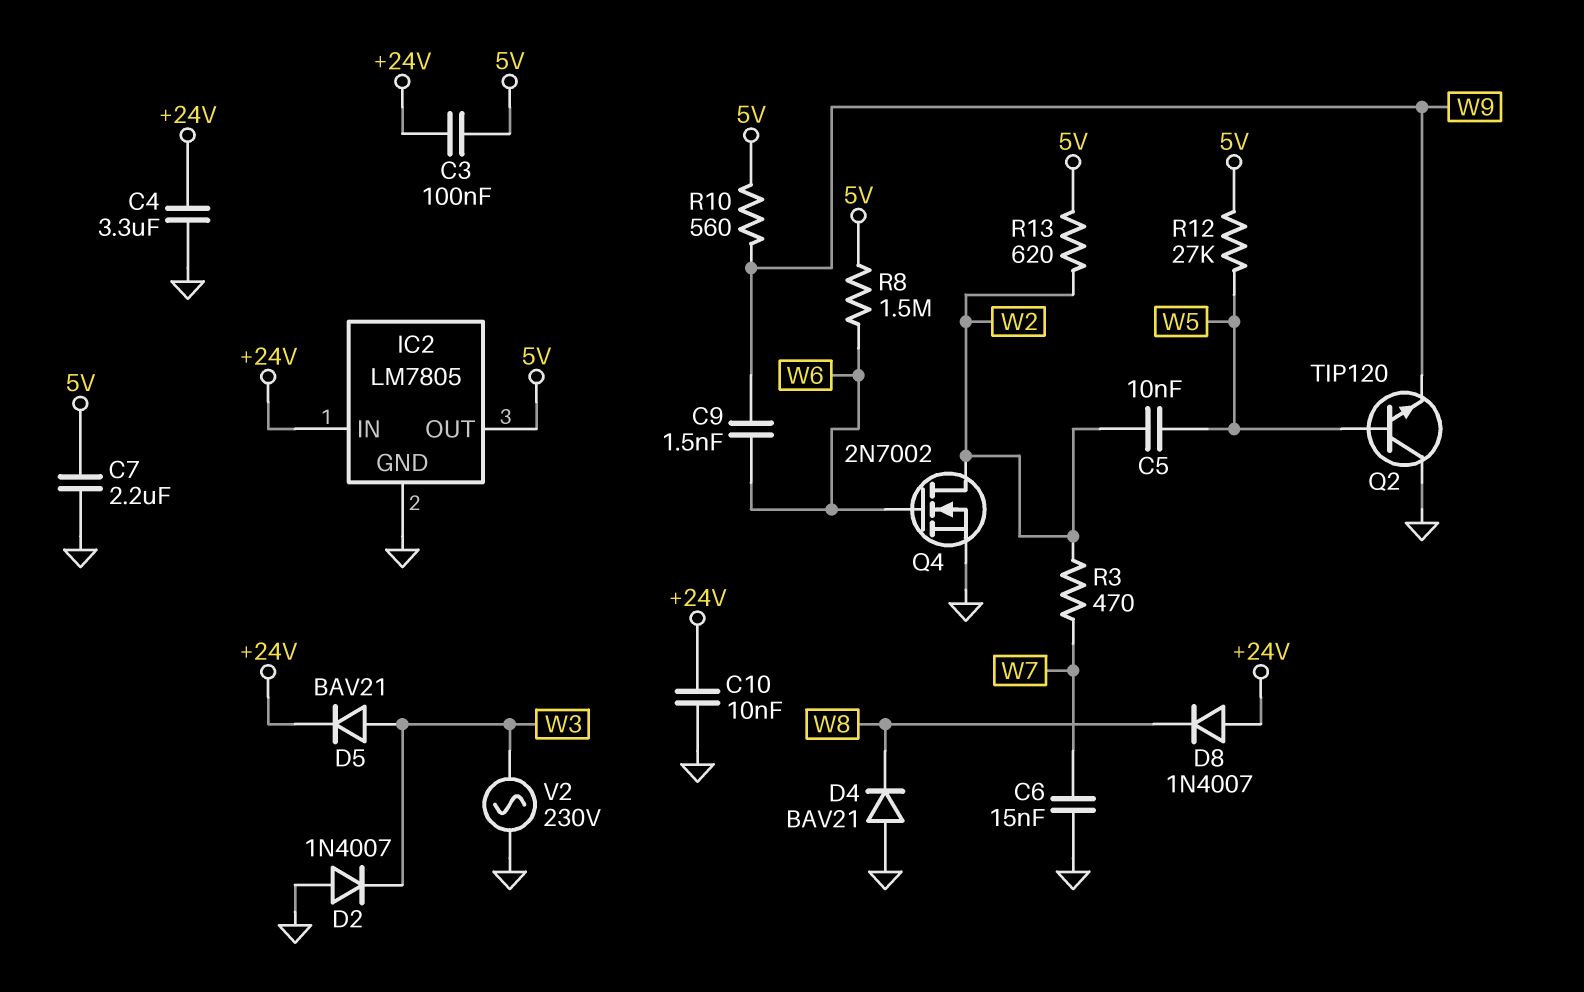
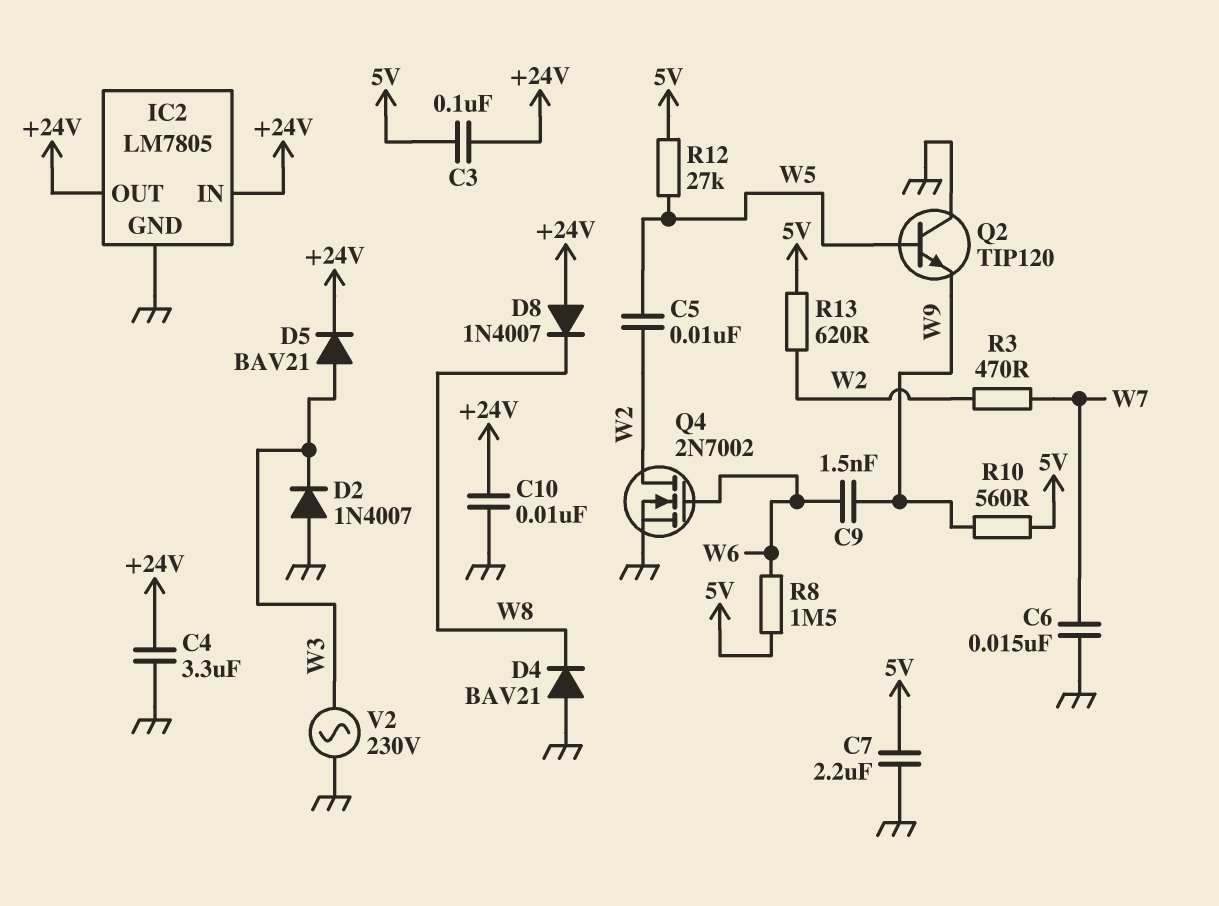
IC2 pin OUT: 5V -> +24V

